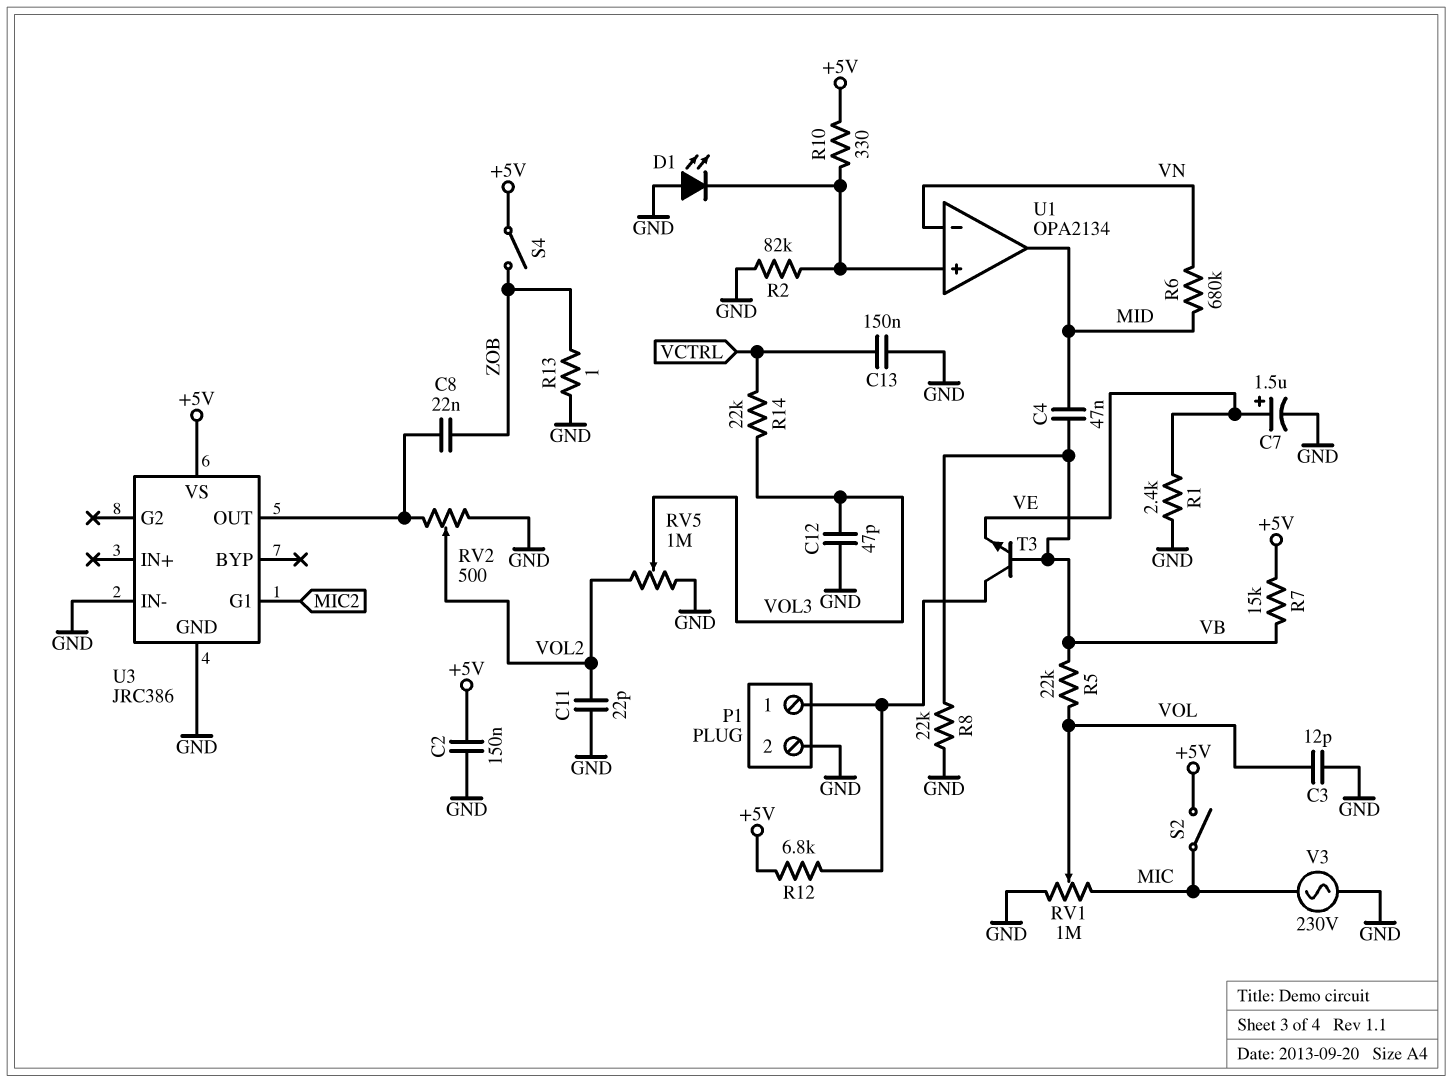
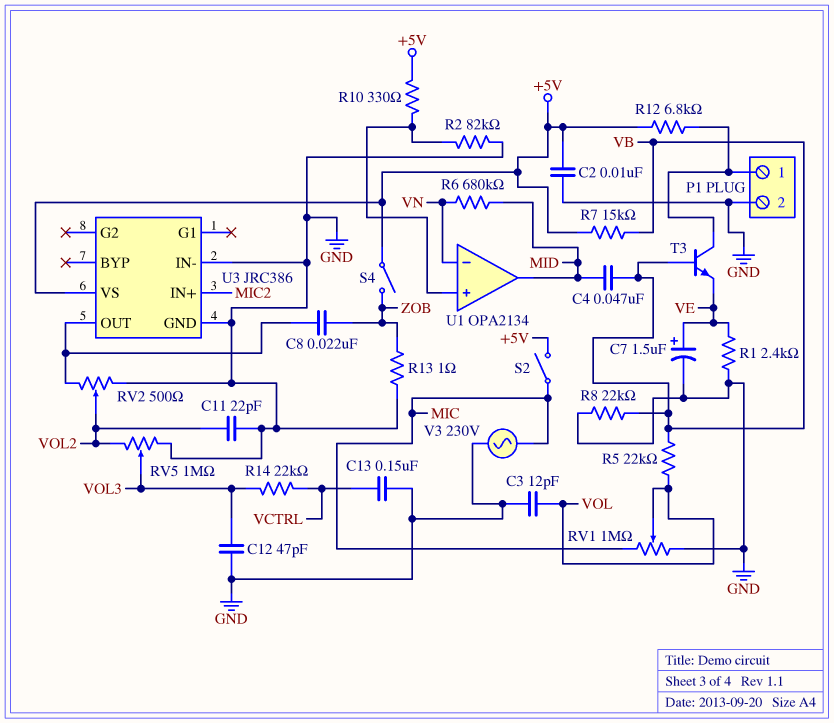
C2: 150nF (+5V, GND) -> 10nF (+5V, GND)
D1: LED (A GND, K U1/in+) -> none
U3 pin G1: MIC2 -> none
U3 pin IN+: none -> MIC2

